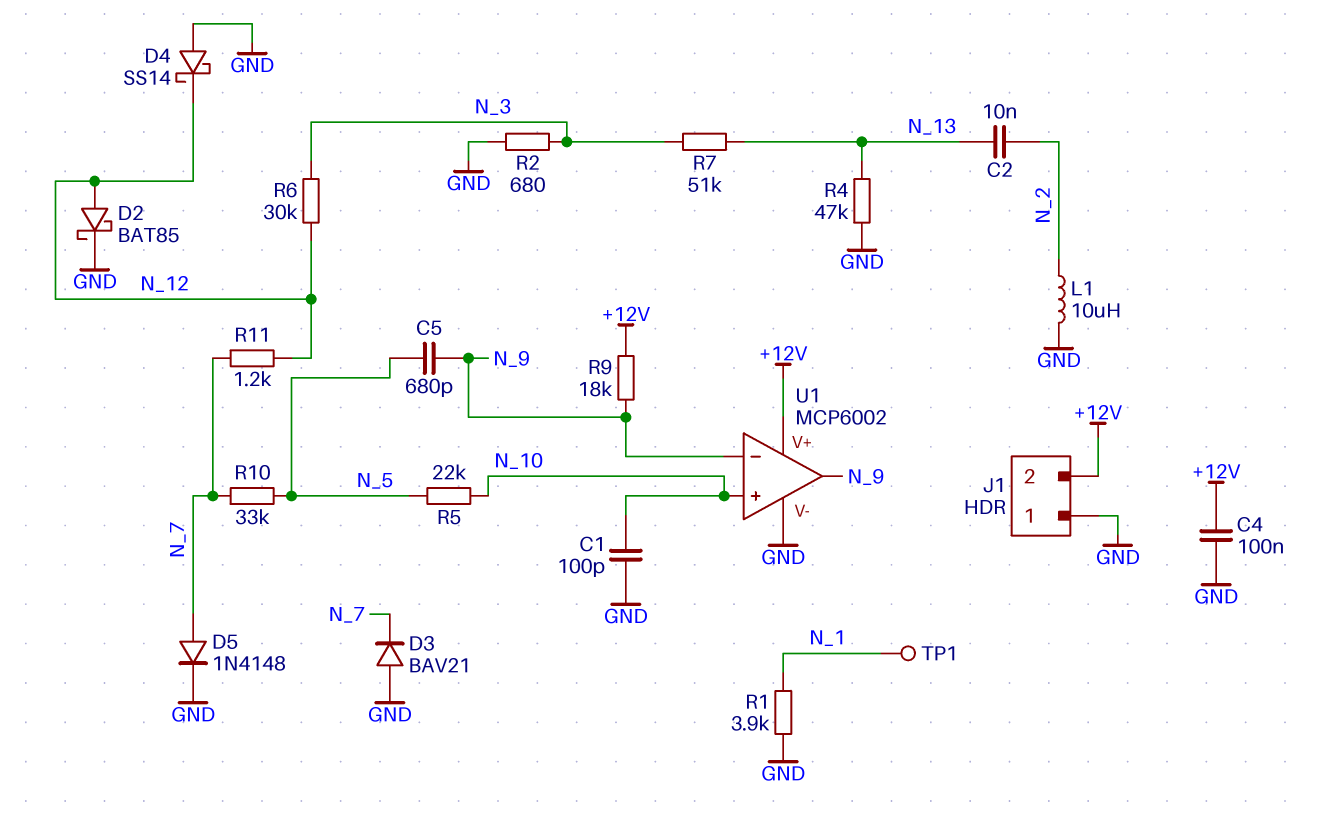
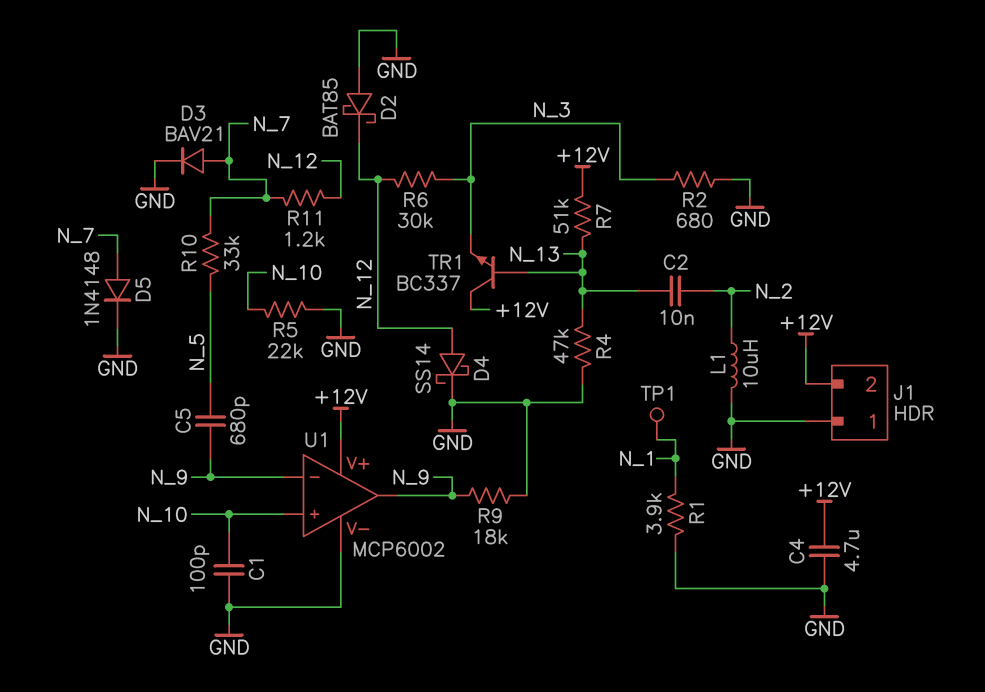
C4: 100nF (+12V, GND) -> 4.7uF (+12V, GND)
D2: schottky BAT85 (A N_12, K GND) -> schottky BAT85 (A GND, K N_12)
D3: diode BAV21 (A GND, K N_7) -> diode BAV21 (A N_7, K GND)
D4: schottky SS14 (A GND, K N_12) -> schottky SS14 (A N_12, K GND)
R5: 22k (N_5, N_10) -> 22k (GND, N_10)
R7: 51k (N_3, N_13) -> 51k (+12V, N_13)
R9: 18k (+12V, N_9) -> 18k (GND, N_9)
TR1: none -> NPN BC337 (B N_13, C +12V, E N_3)

